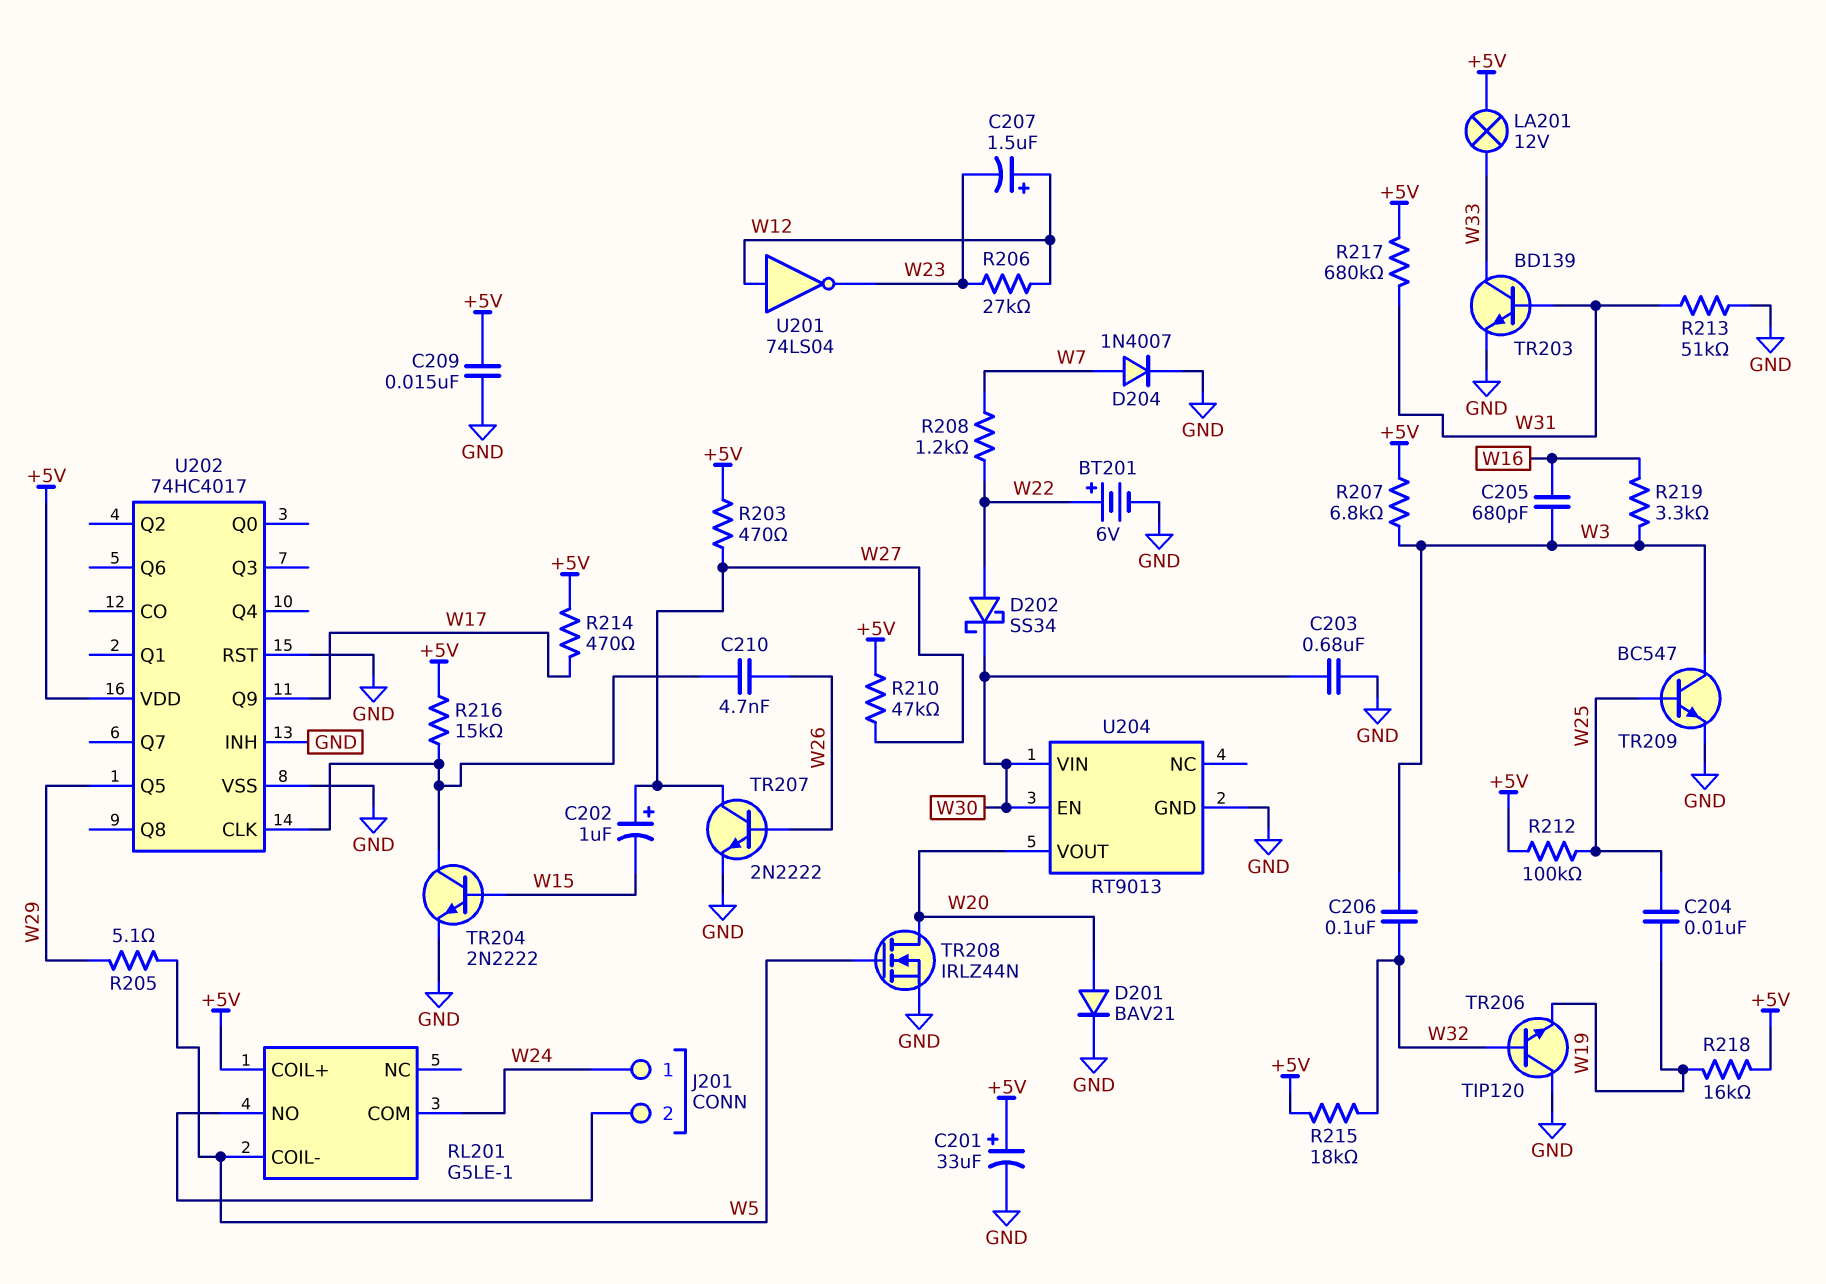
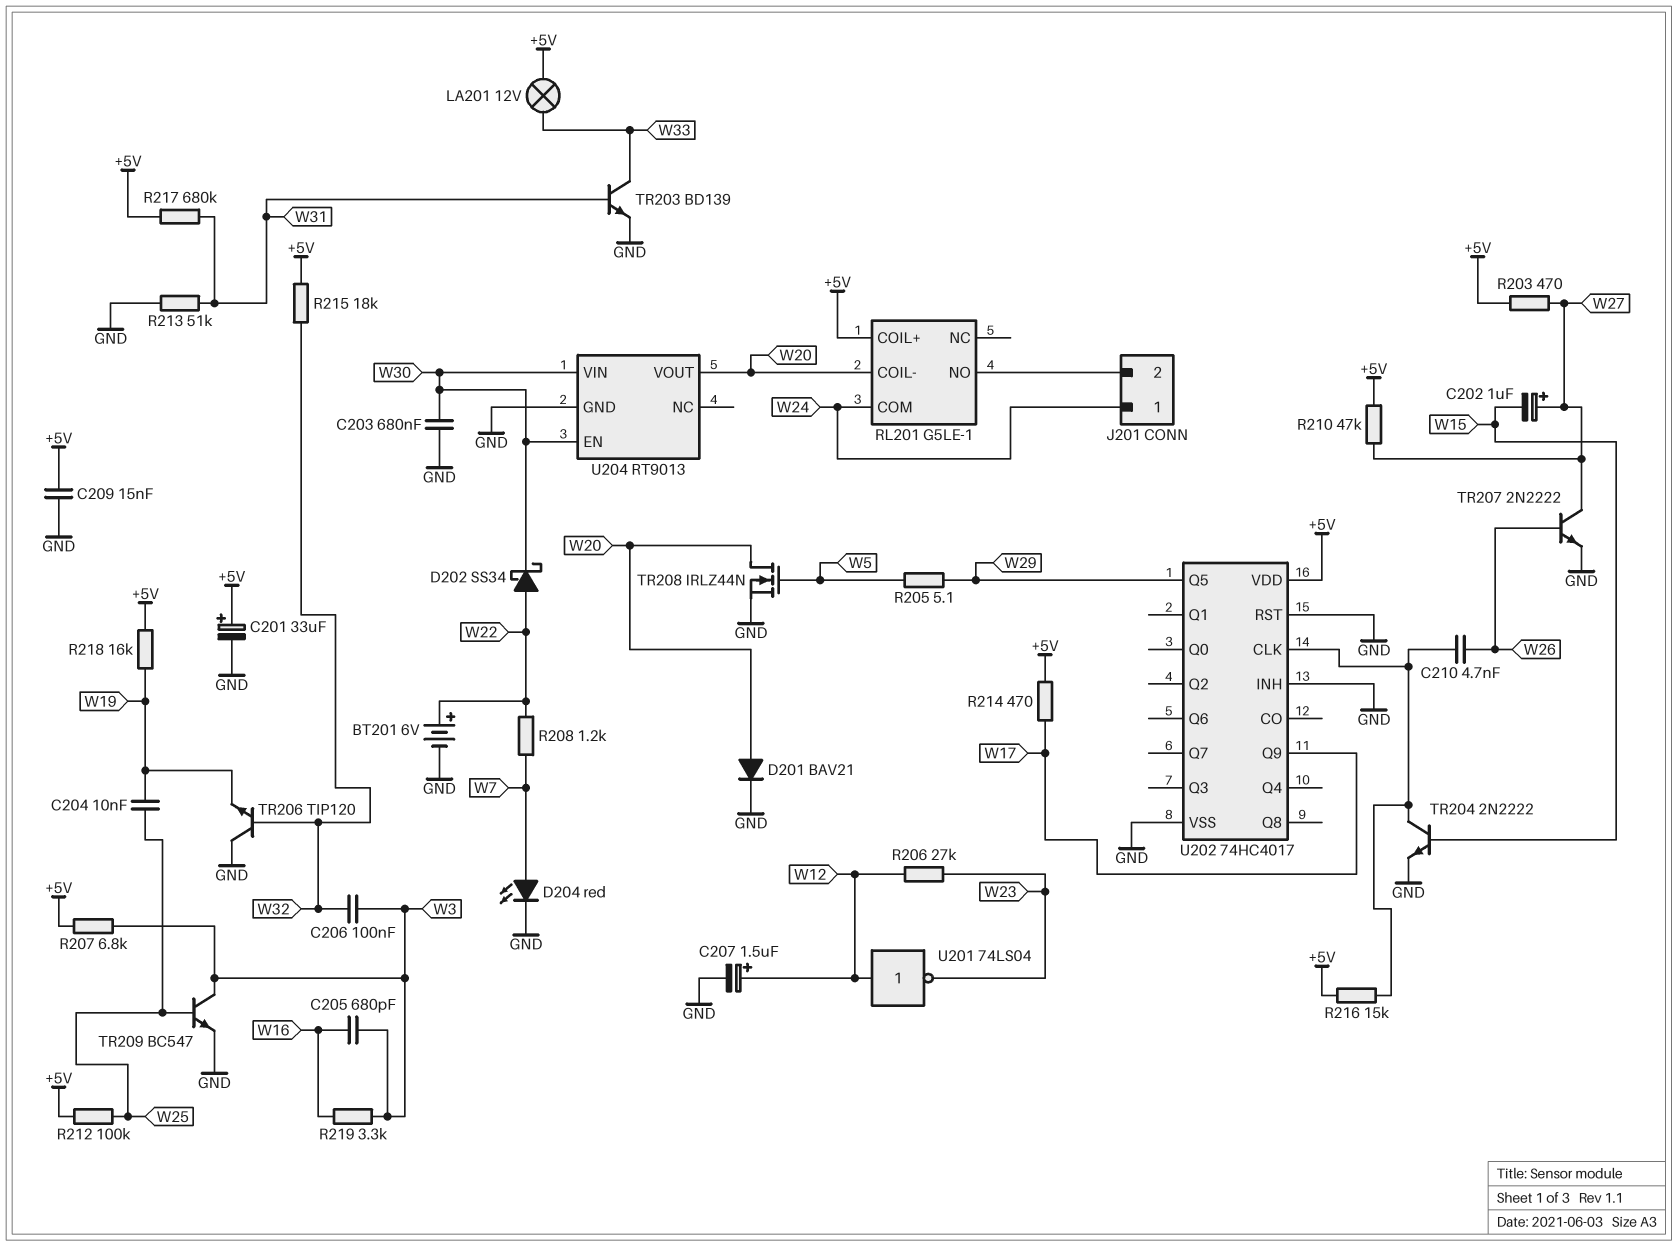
C207: 1.5uF (plus W12, minus W23) -> 1.5uF (plus W12, minus GND)
D204: diode 1N4007 (A W7, K GND) -> LED red (A W7, K GND)
RL201 pin COIL-: W5 -> W20

